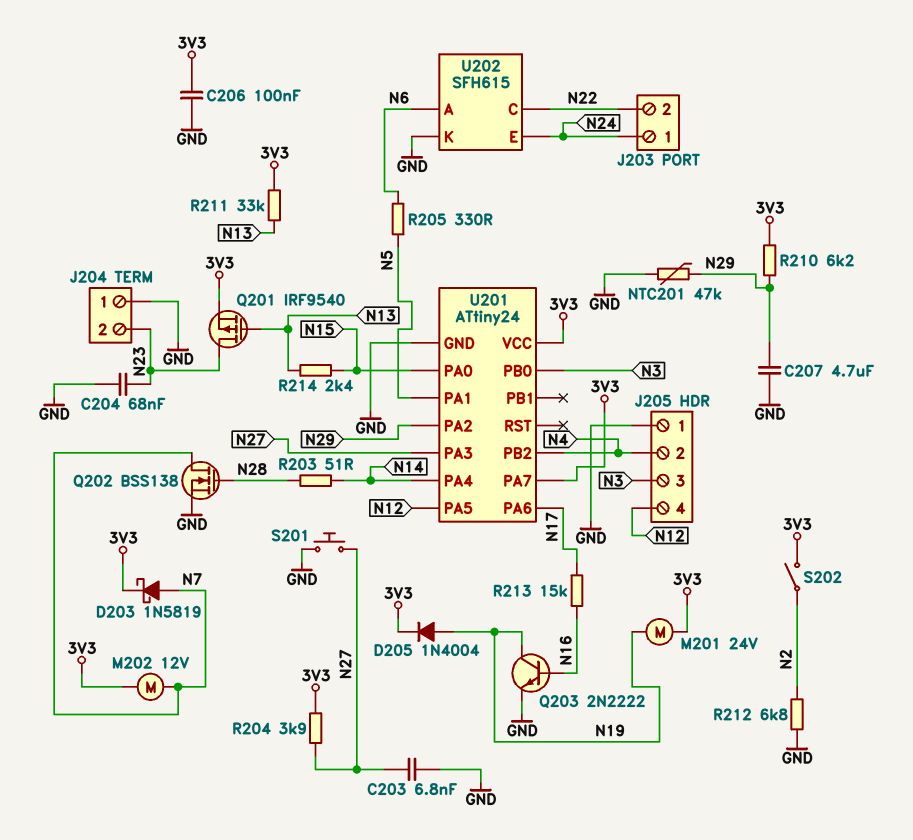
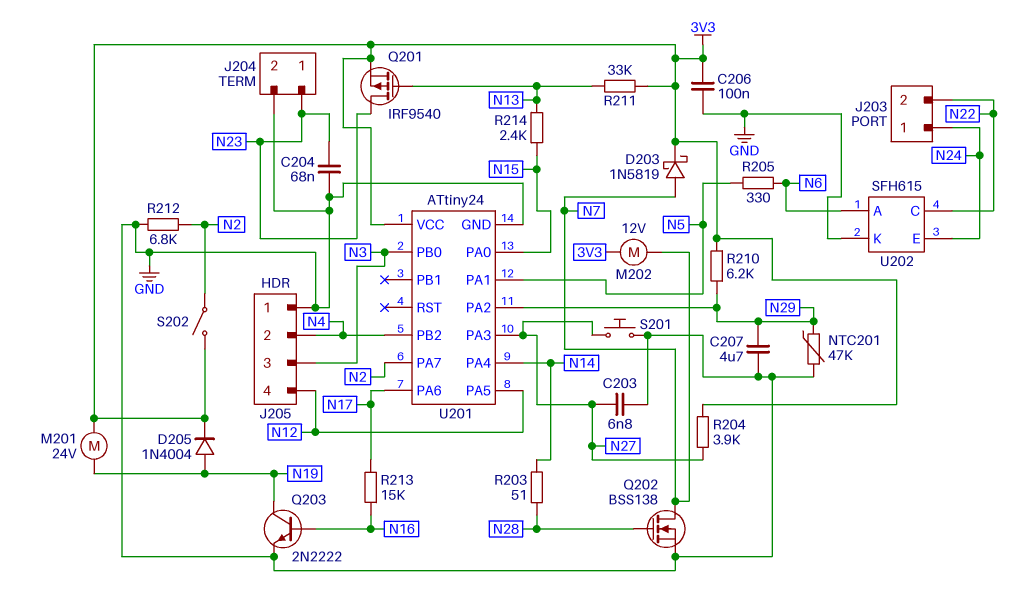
J204 pin 1: GND -> N23
J204 pin 2: N23 -> GND
U201 pin PA7: 3V3 -> N2

